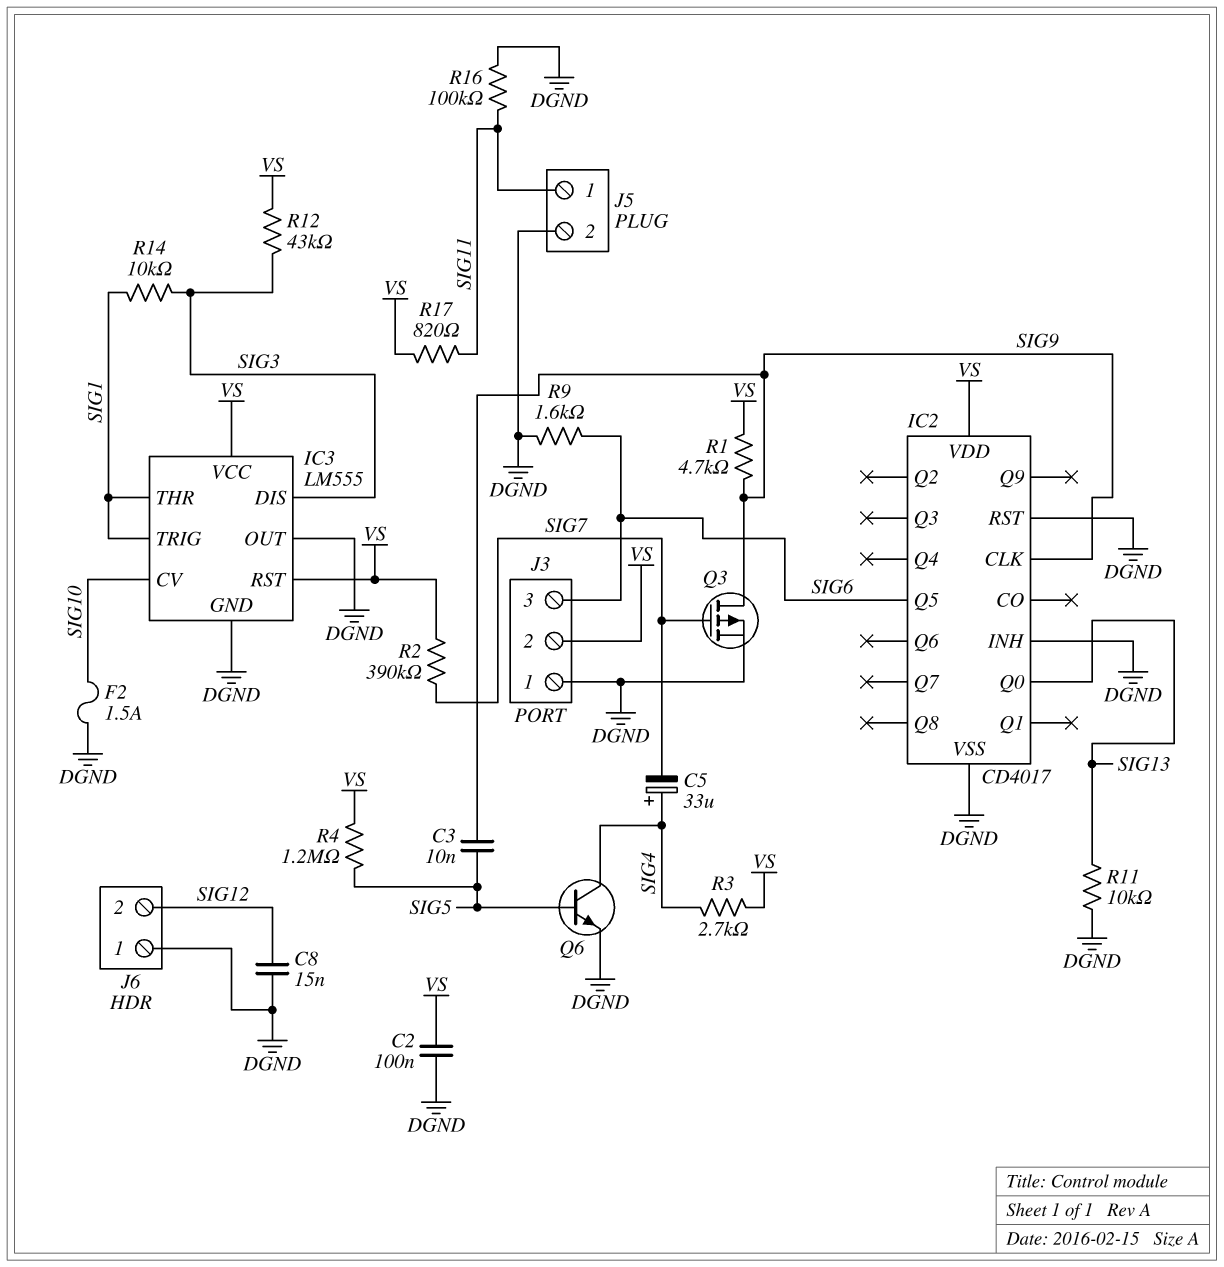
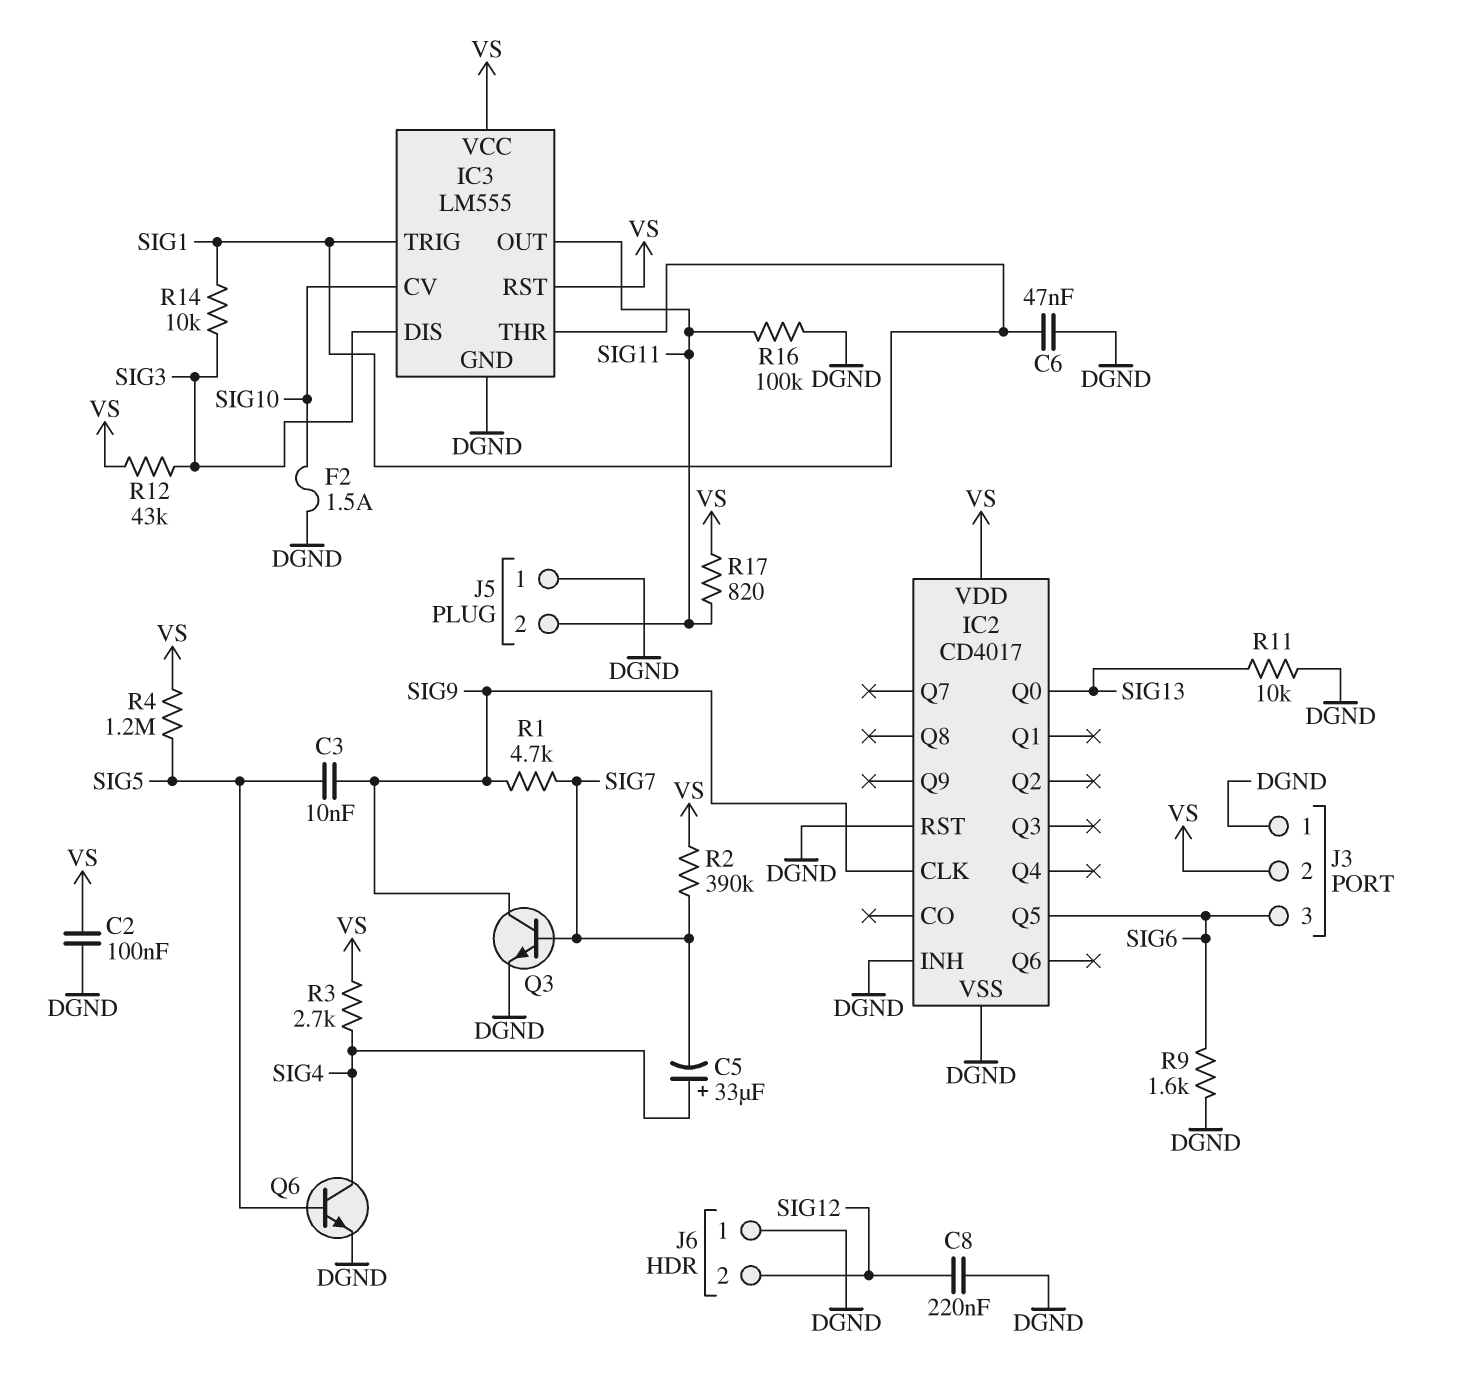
C6: none -> 47nF (DGND, SIG1)
C8: 15nF (DGND, SIG12) -> 220nF (DGND, SIG12)
IC3 pin OUT: DGND -> SIG11
J5 pin 1: SIG11 -> DGND
J5 pin 2: DGND -> SIG11
Q3: PMOS (G SIG7, D SIG9, S DGND) -> NPN (B SIG7, C SIG9, E DGND)
R1: 4.7k (SIG9, VS) -> 4.7k (SIG7, SIG9)

